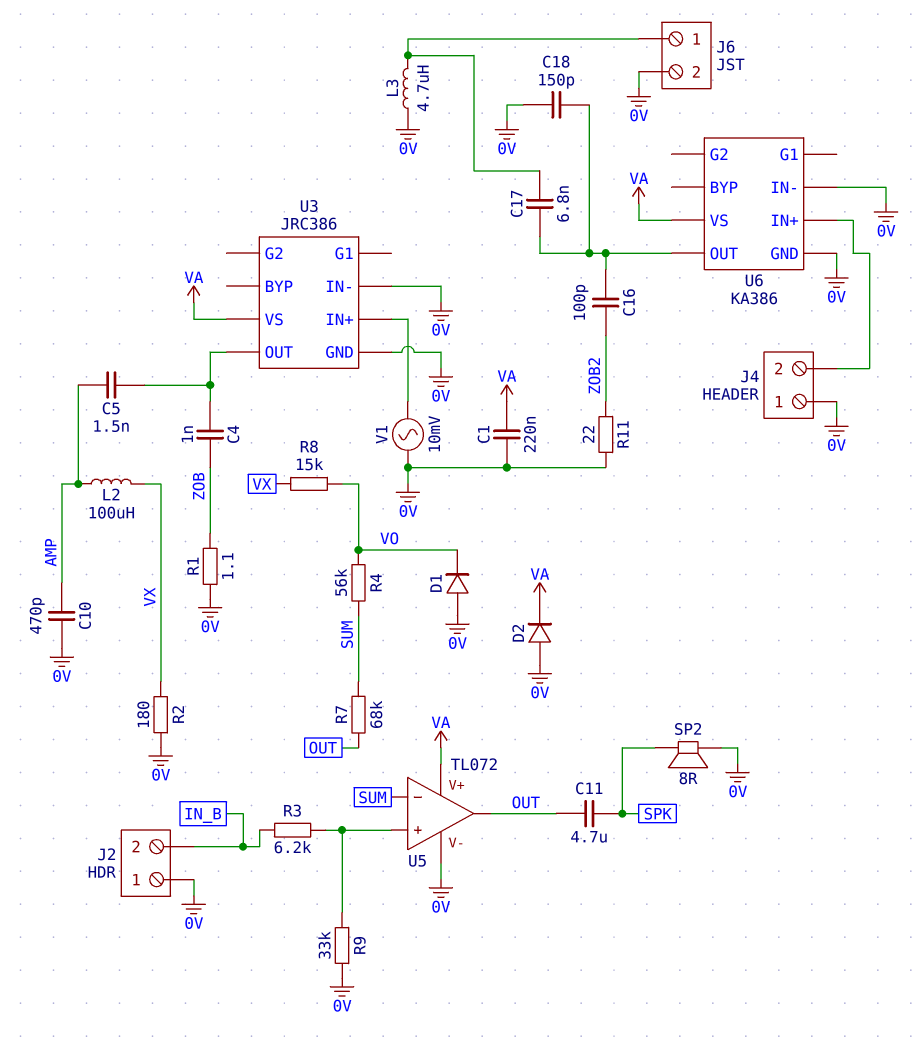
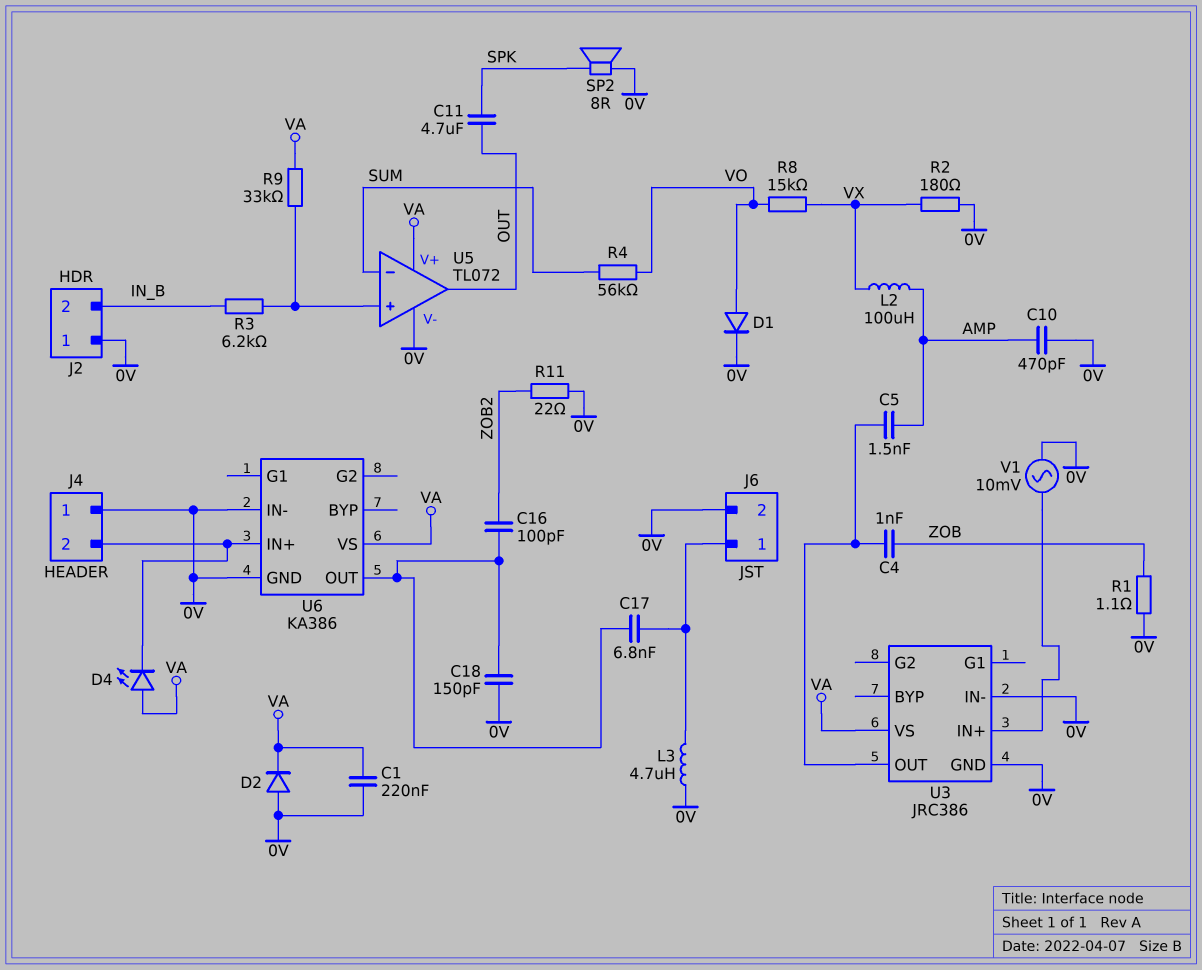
D1: diode (A 0V, K VO) -> diode (A VO, K 0V)
D4: none -> LED (A VA, K J4/2)
R7: 68k (OUT, SUM) -> none
R9: 33k (0V, U5/in+) -> 33k (U5/in+, VA)

